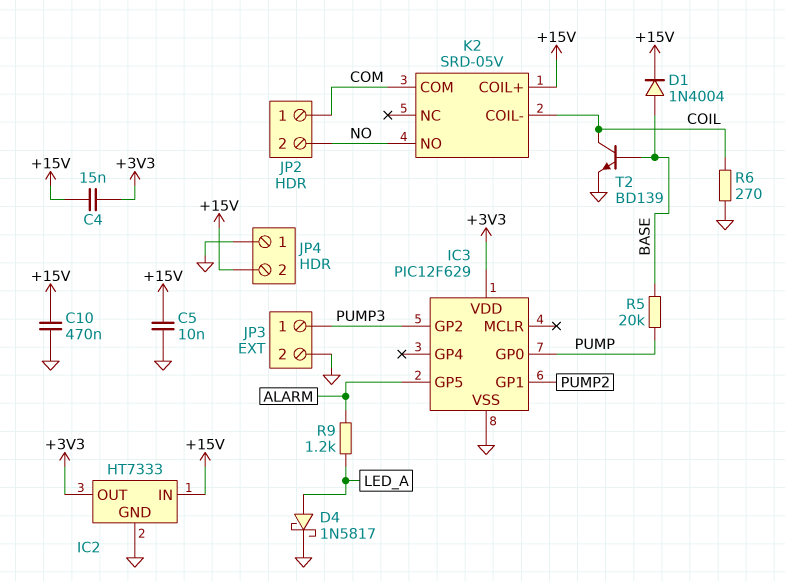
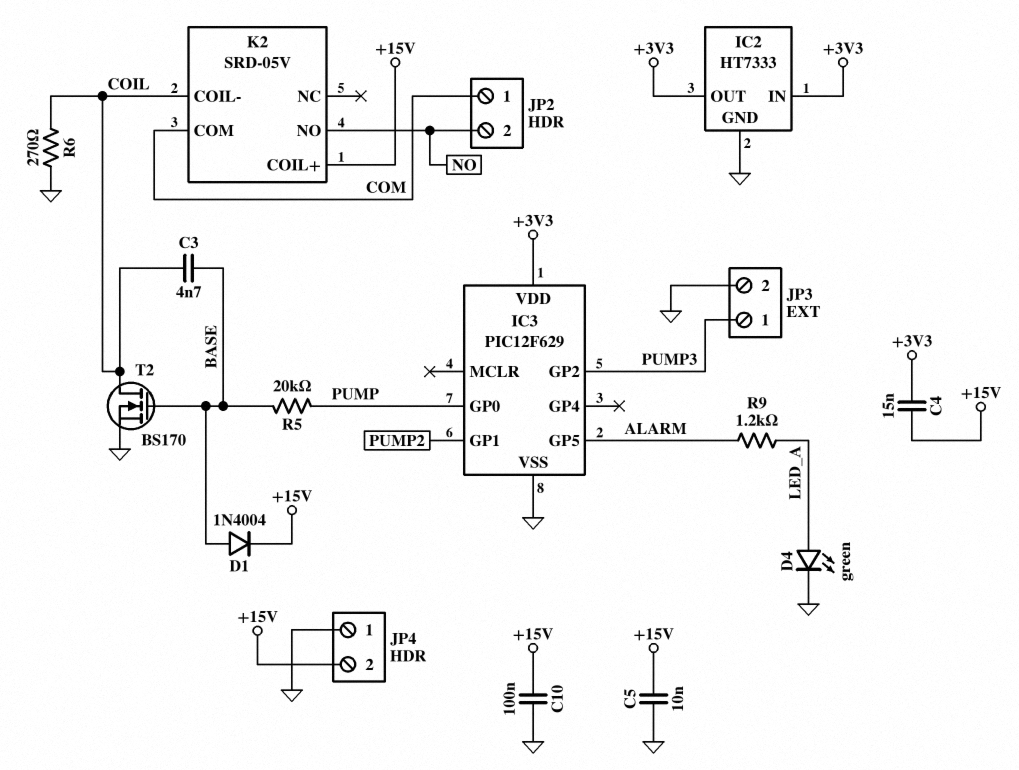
C3: none -> 4.7nF (BASE, COIL)
C10: 470nF (+15V, GND) -> 100nF (+15V, GND)
D4: schottky 1N5817 (A LED_A, K GND) -> LED green (A LED_A, K GND)
IC2 pin IN: +15V -> +3V3
T2: NPN BD139 (B BASE, C COIL, E GND) -> NMOS BS170 (G BASE, D COIL, S GND)

